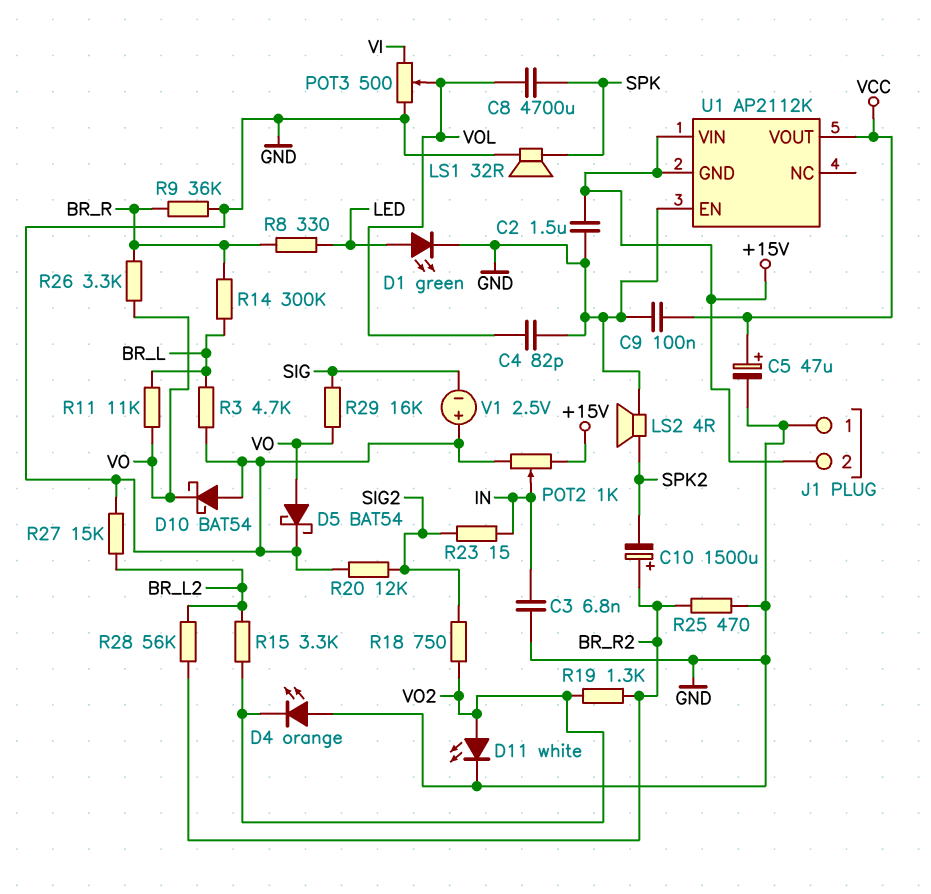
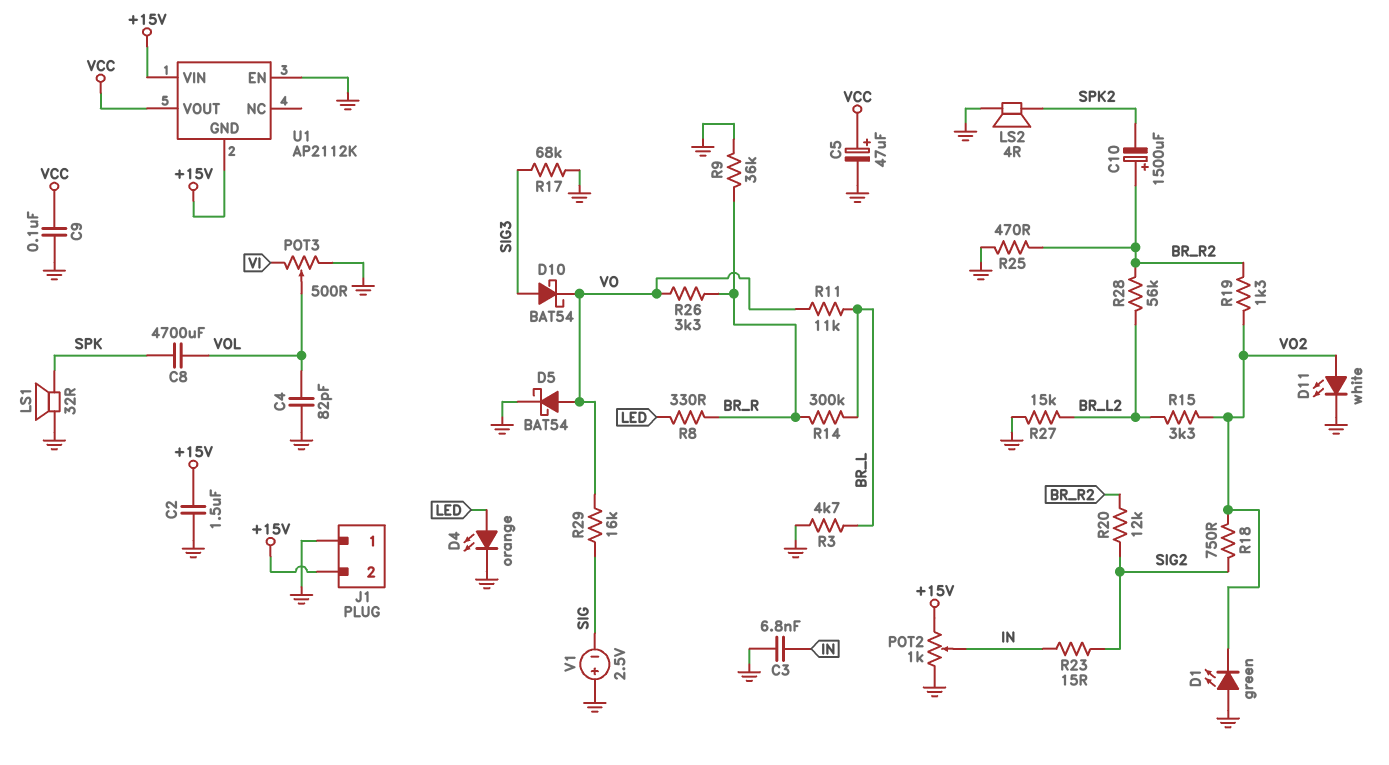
D1: LED green (A LED, K GND) -> LED green (A GND, K VO2)
D4: LED orange (A GND, K VO2) -> LED orange (A LED, K GND)
D10: schottky BAT54 (A GND, K VO) -> schottky BAT54 (A SIG3, K VO)
R17: none -> 68k (GND, SIG3)
R20: 12k (GND, SIG2) -> 12k (BR_R2, SIG2)

